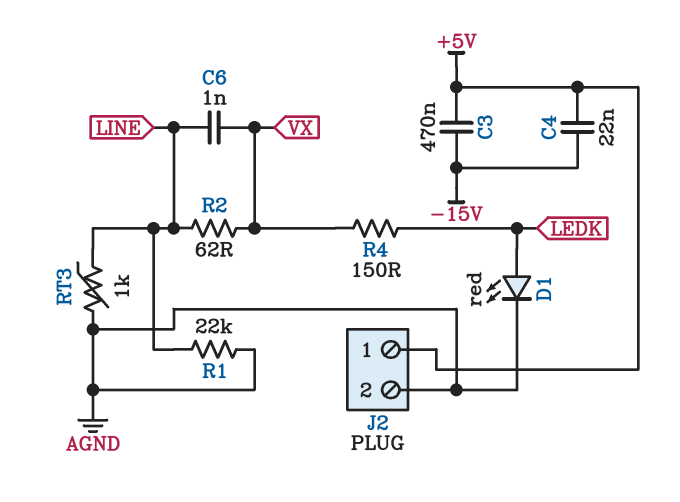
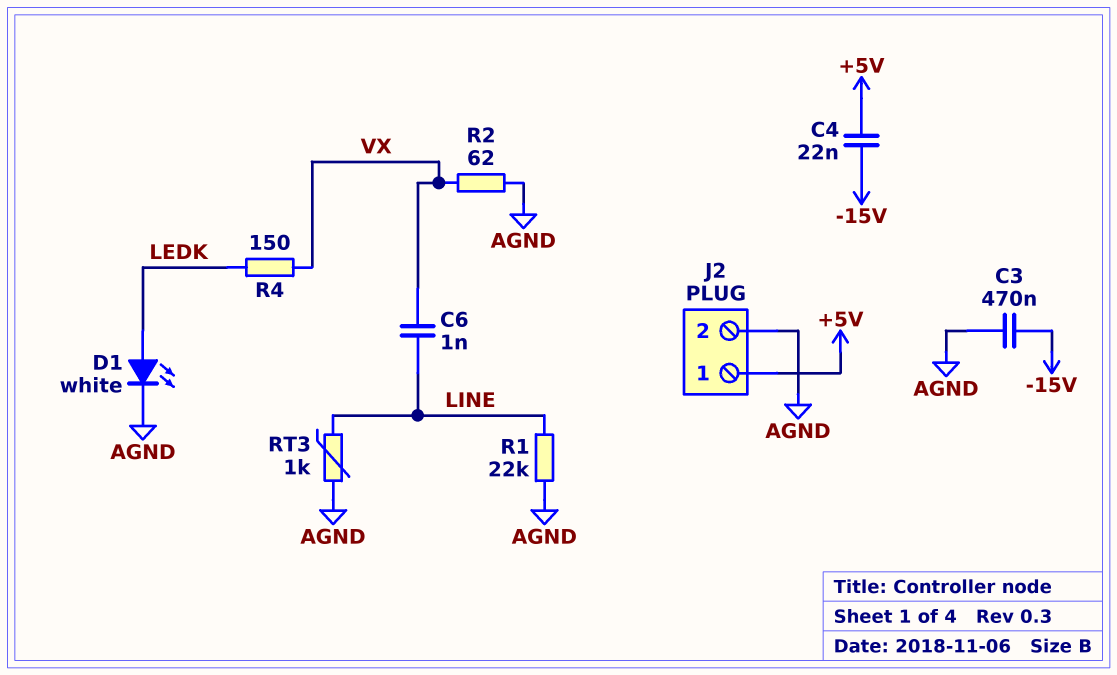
C3: 470nF (+5V, -15V) -> 470nF (-15V, AGND)
D1: LED red (A LEDK, K AGND) -> LED white (A LEDK, K AGND)
R2: 62 (LINE, VX) -> 62 (AGND, VX)

